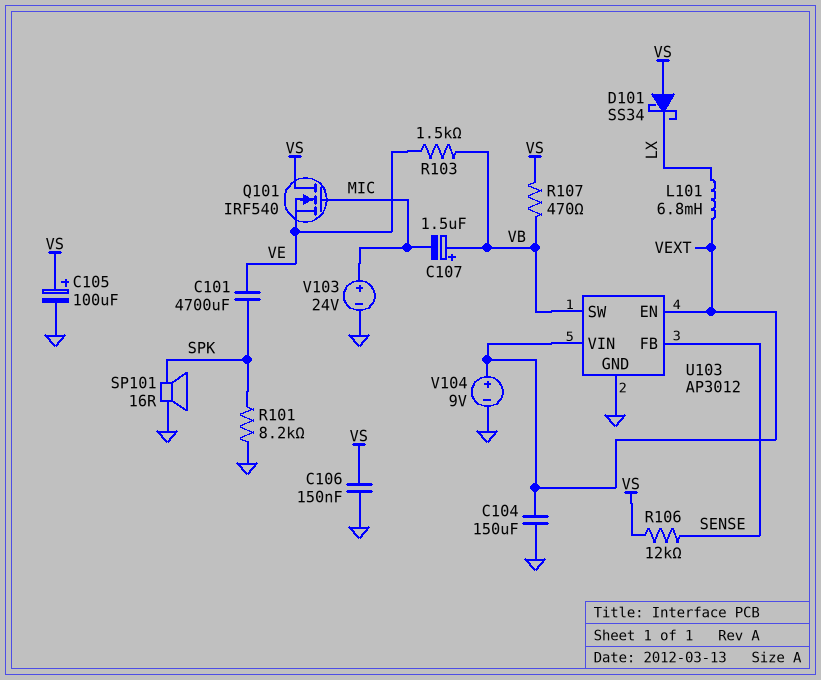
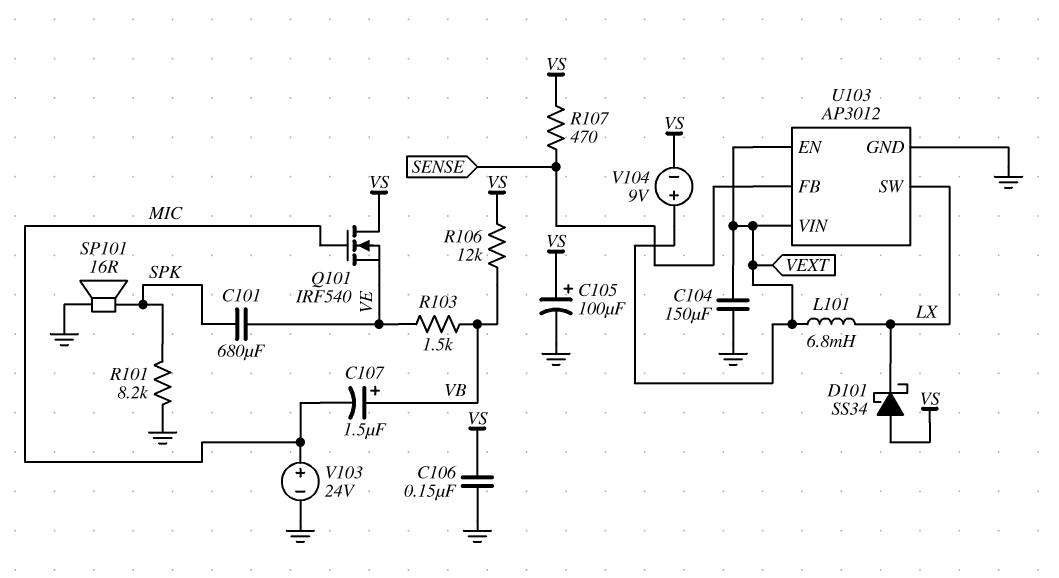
C101: 4700uF (SPK, VE) -> 680uF (SPK, VE)
R106: 12k (SENSE, VS) -> 12k (VB, VS)
R107: 470 (VB, VS) -> 470 (SENSE, VS)
U103 pin SW: VB -> LX
V104: 9V (plus VEXT, minus GND) -> 9V (plus VEXT, minus VS)

